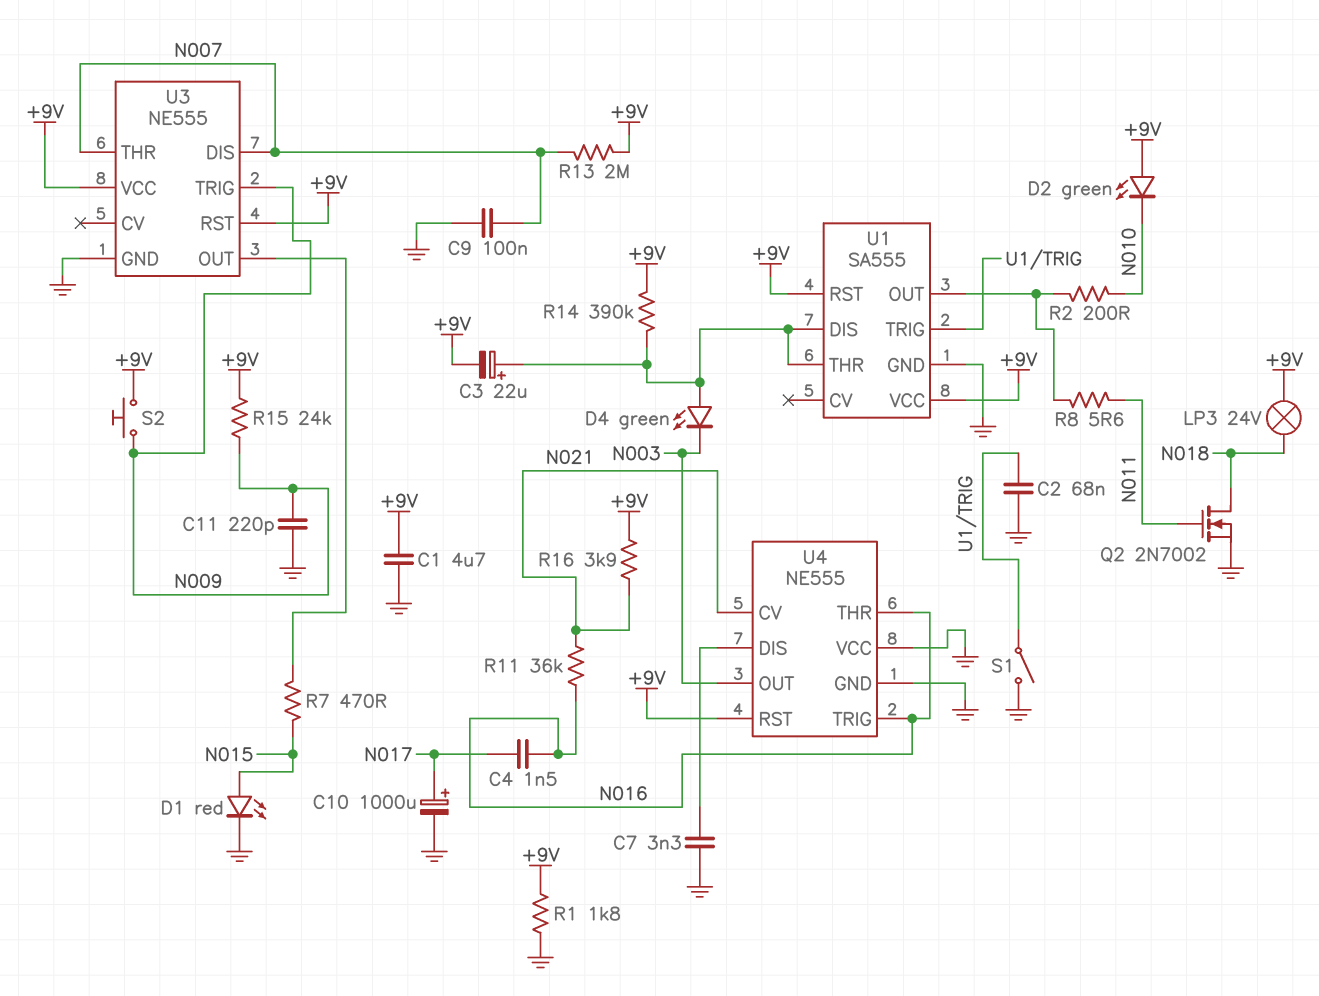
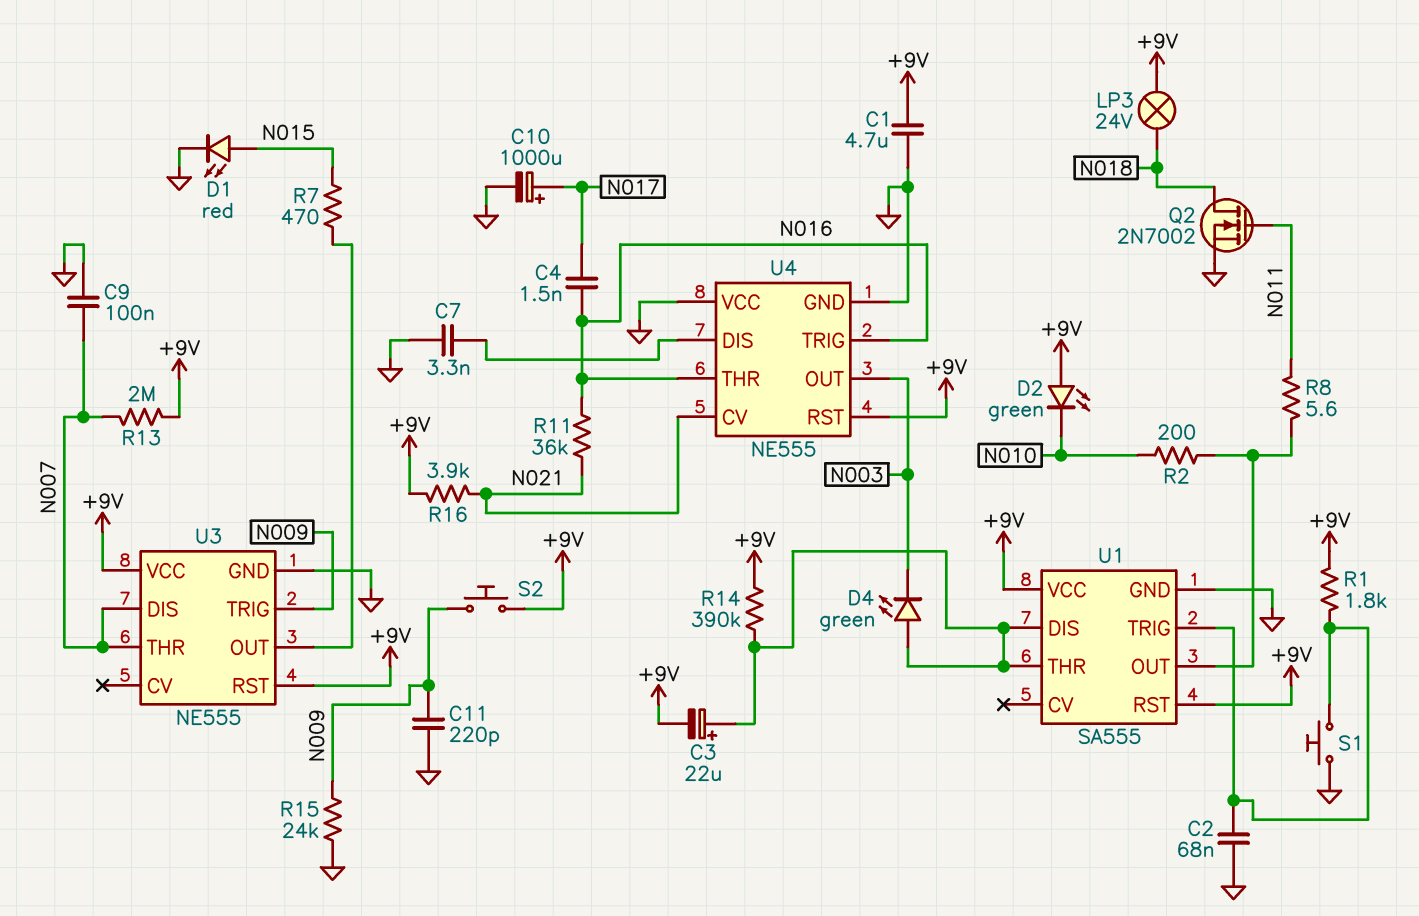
R1: 1.8k (+9V, GND) -> 1.8k (+9V, U1/TRIG)
R15: 24k (+9V, N009) -> 24k (GND, N009)
S1: switch (GND, U1/TRIG) -> button (GND, U1/TRIG)

